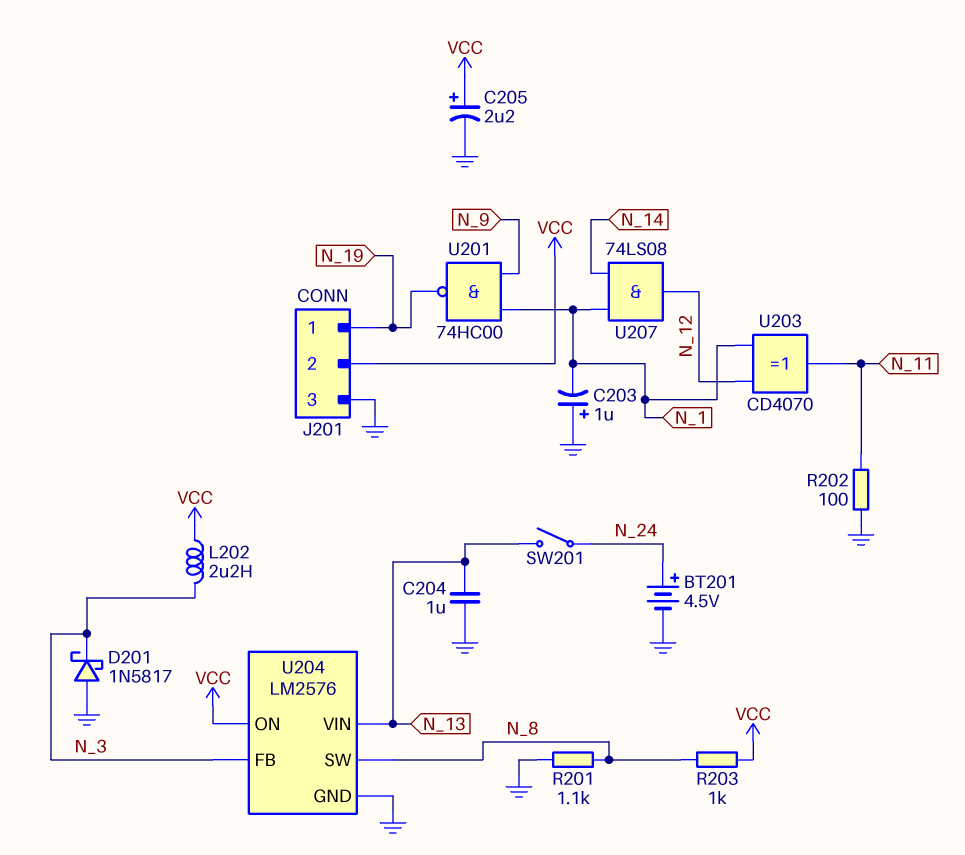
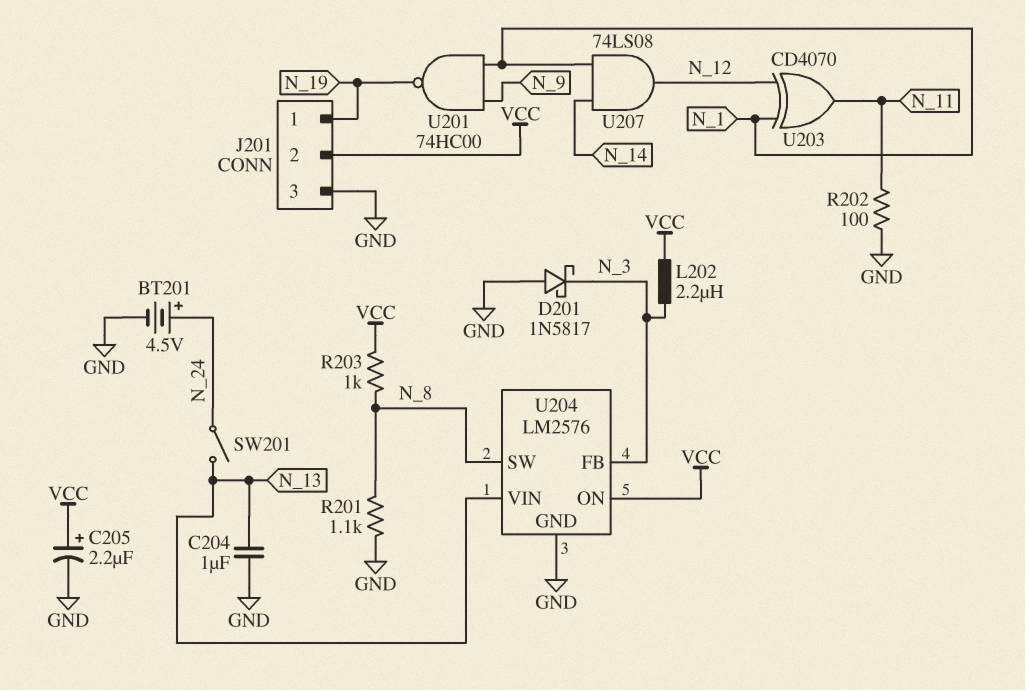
C203: 1uF (plus GND, minus N_1) -> none

